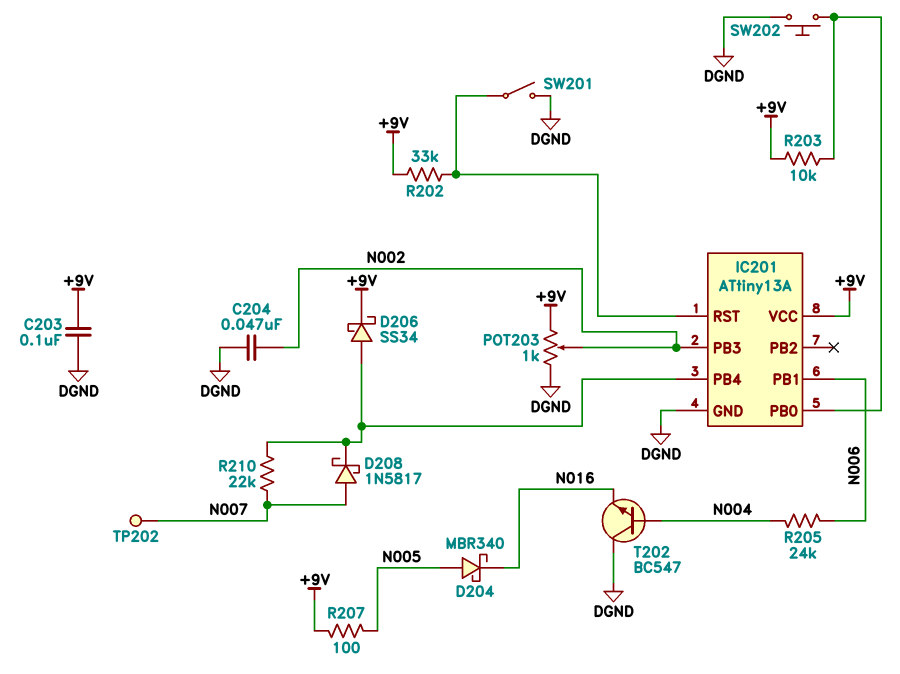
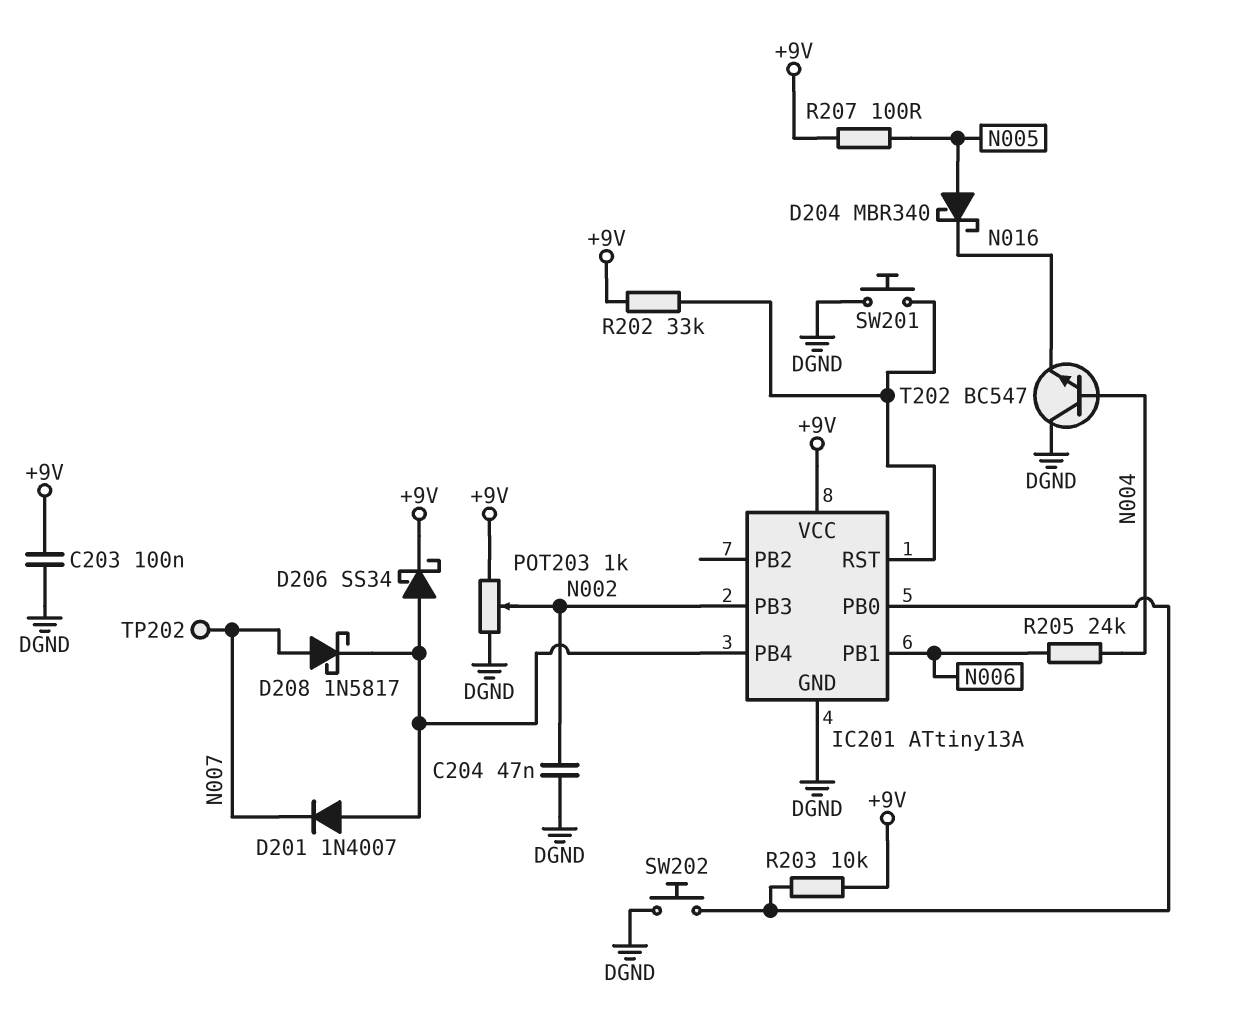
D201: none -> diode 1N4007 (A IC201/PB4, K N007)
R210: 22k (IC201/PB4, N007) -> none
SW201: switch (DGND, IC201/RST) -> button (DGND, IC201/RST)

